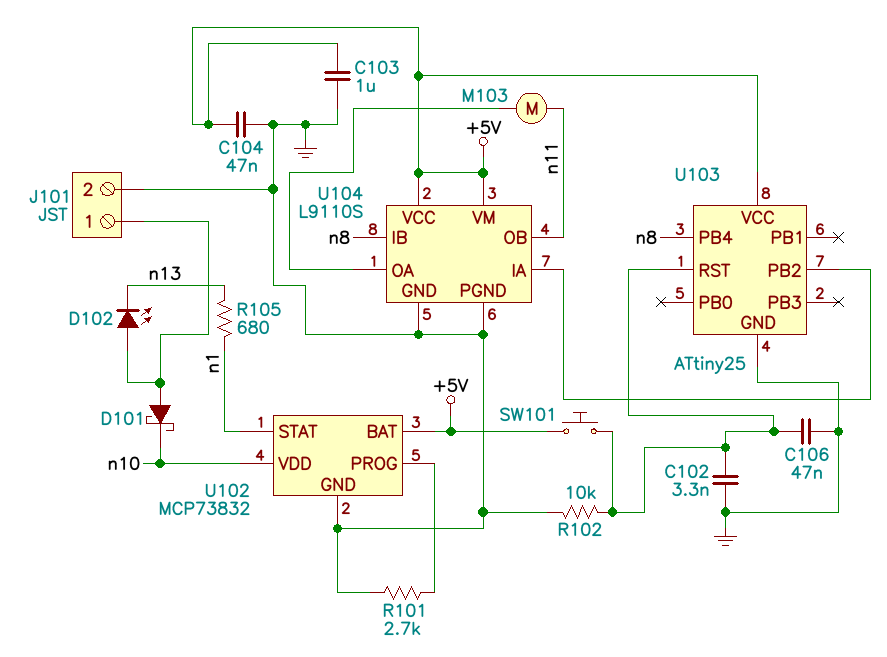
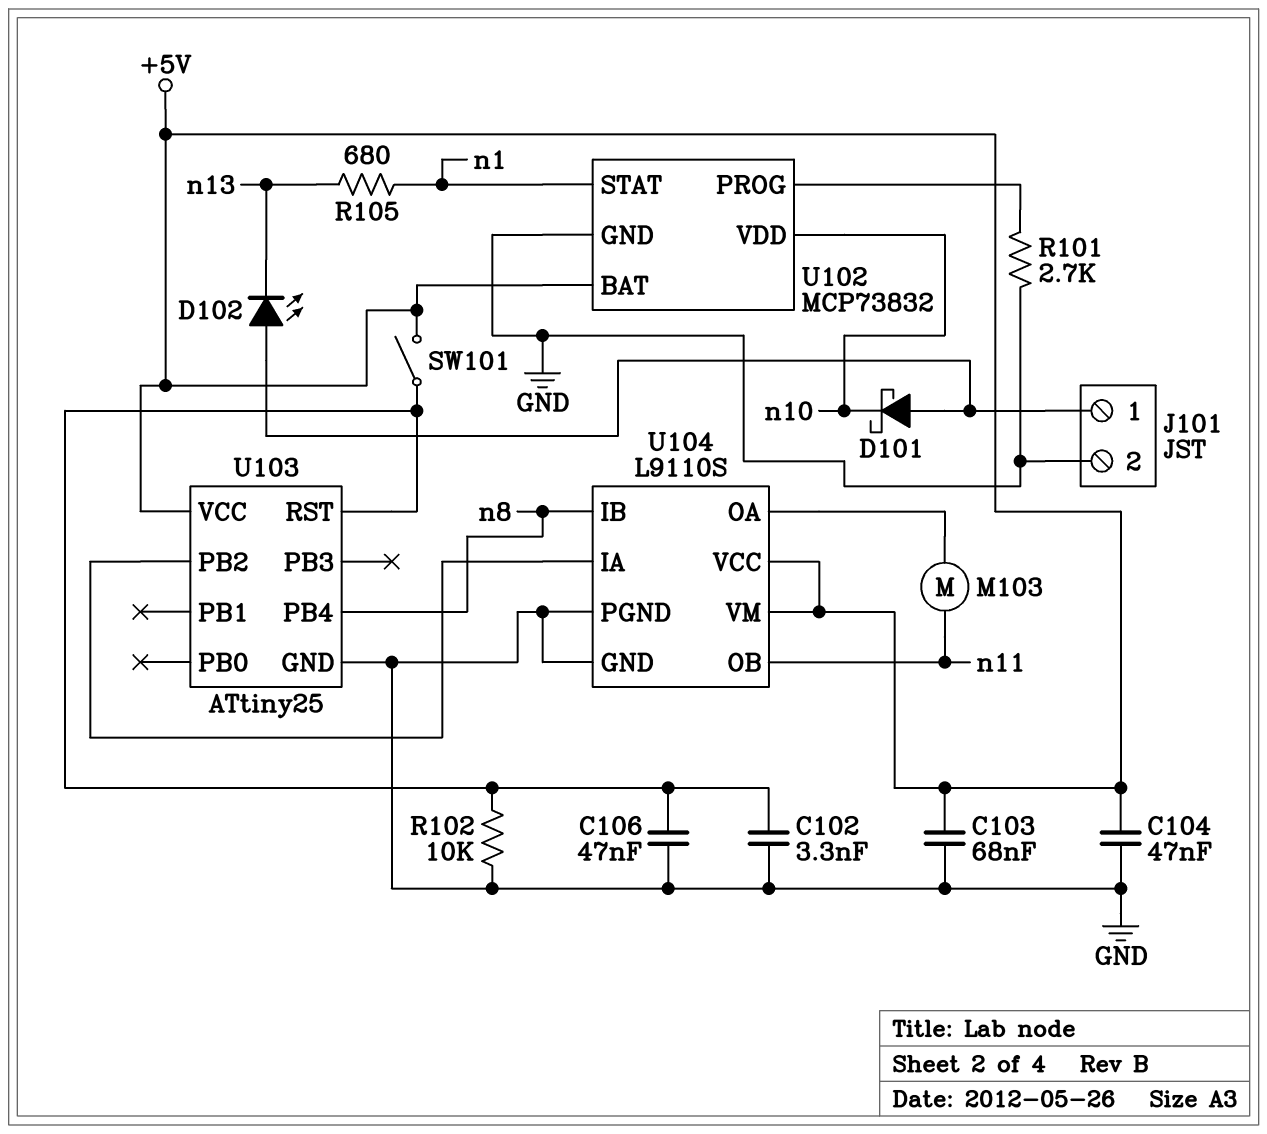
C103: 1uF (+5V, GND) -> 68nF (+5V, GND)
SW101: button (+5V, U103/RST) -> switch (+5V, U103/RST)

